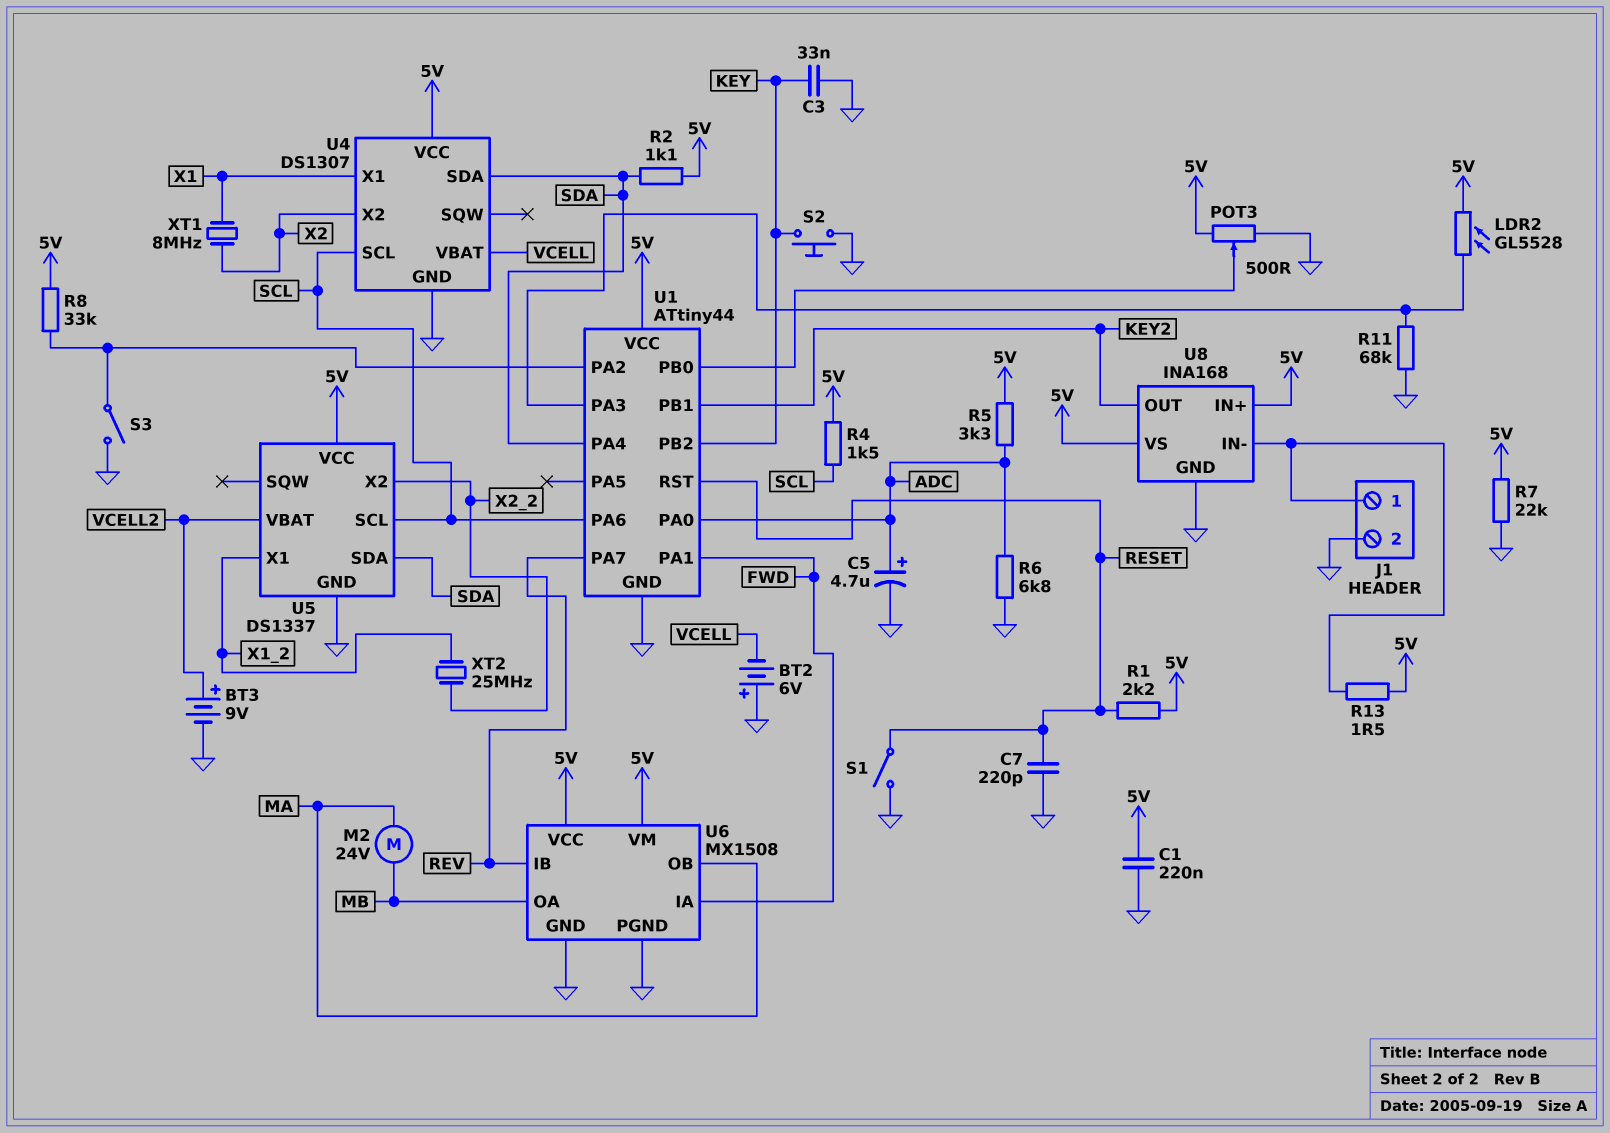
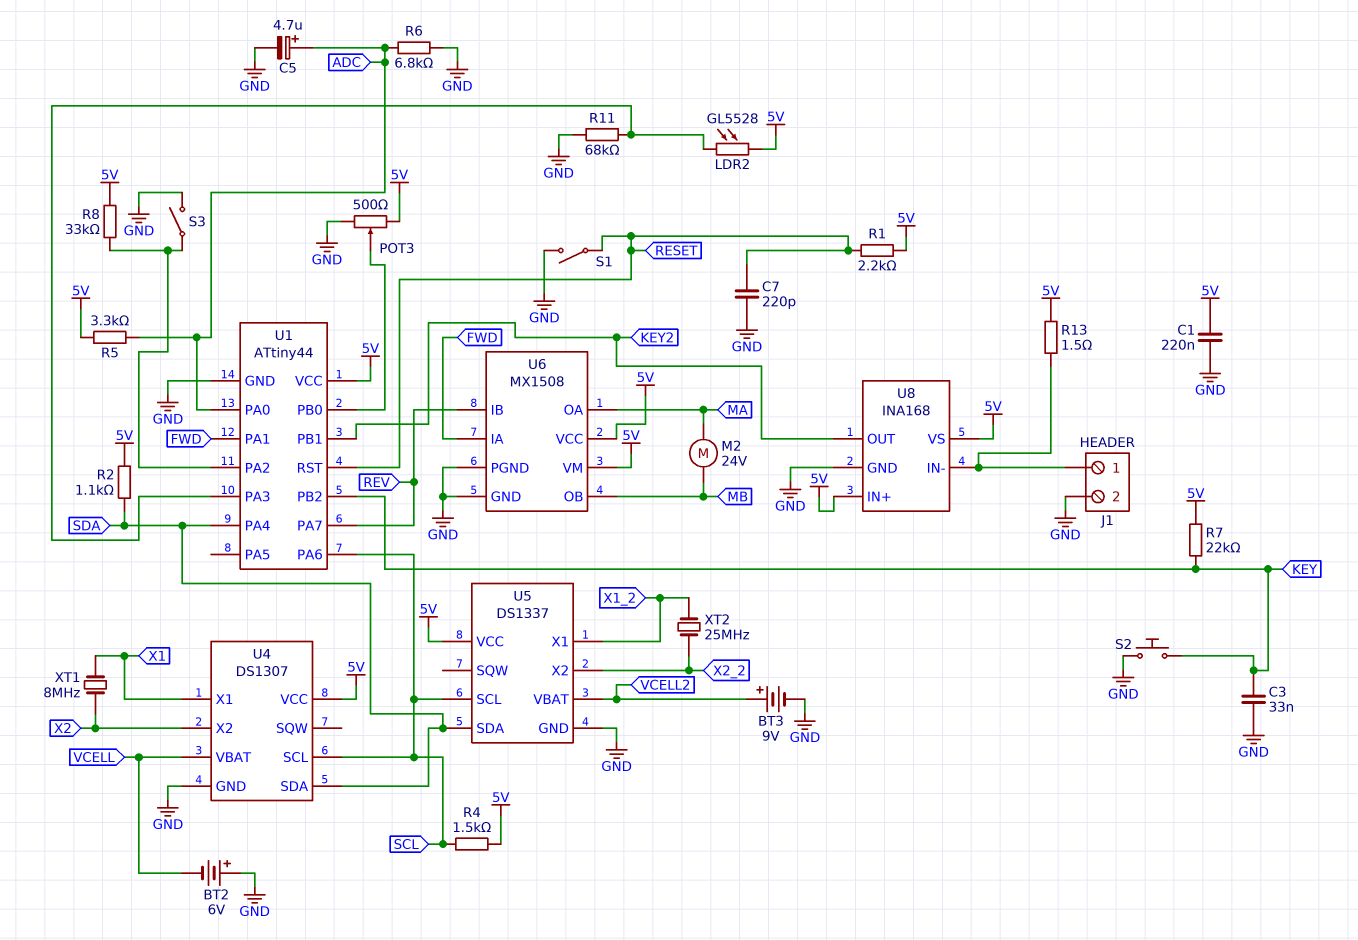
R7: 22k (5V, GND) -> 22k (5V, KEY)
U6 pin OA: MB -> MA
U6 pin OB: MA -> MB

